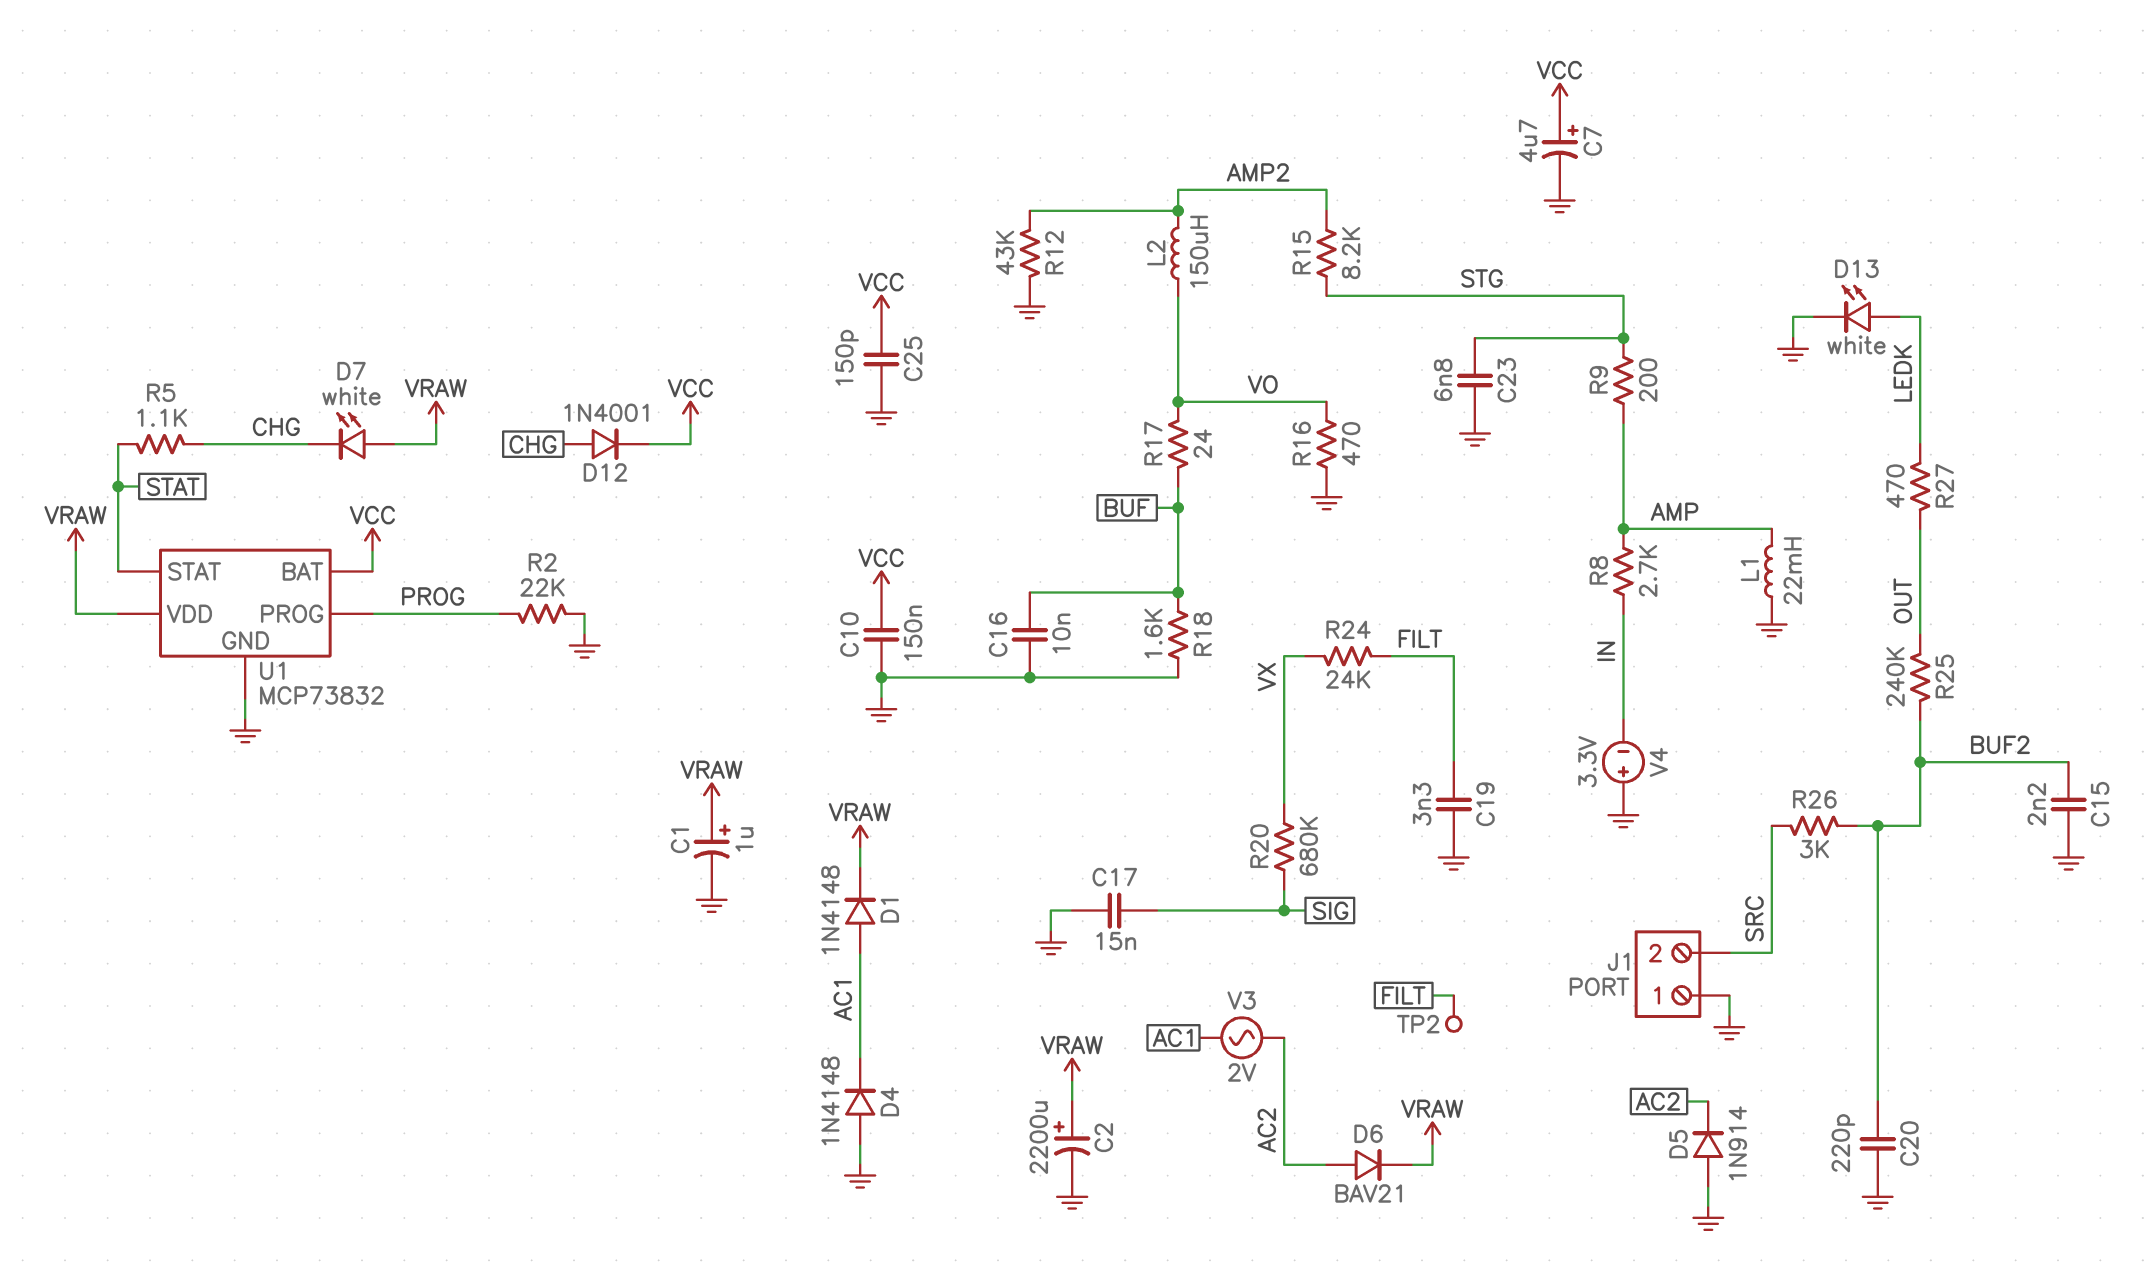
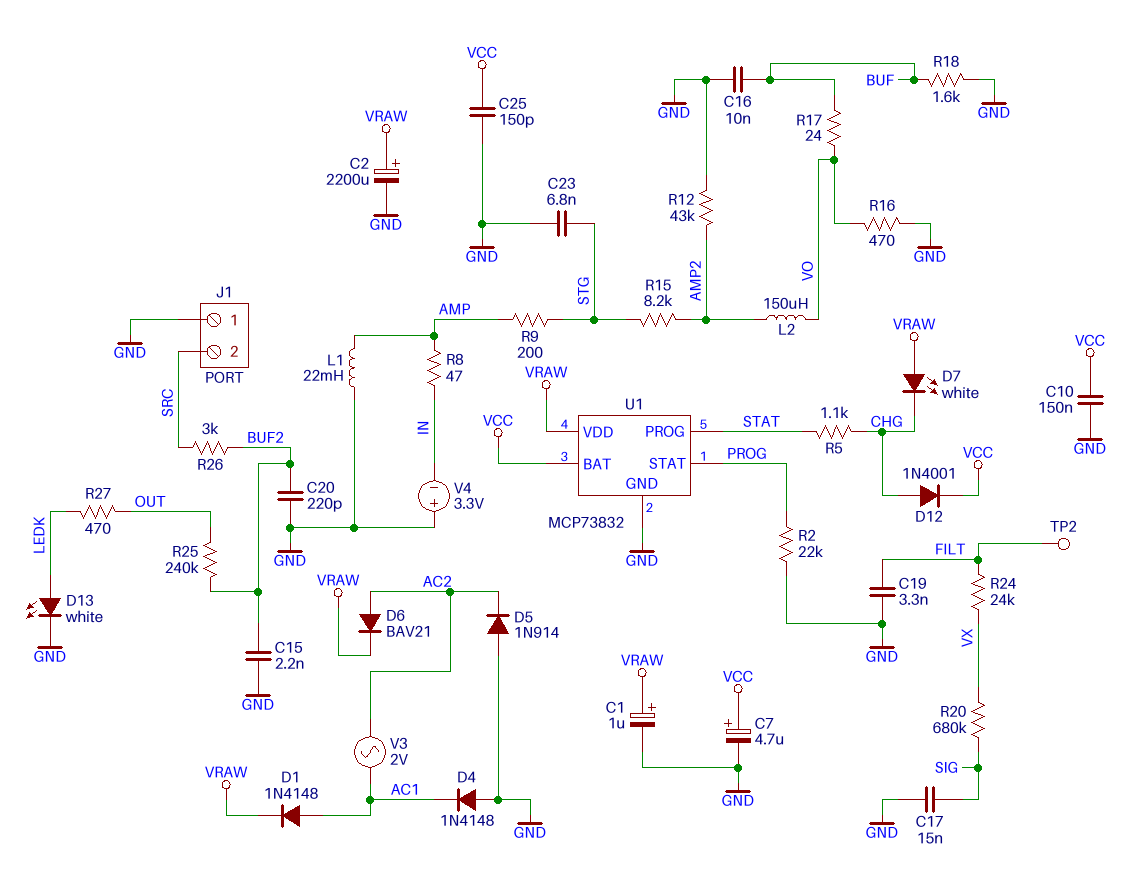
R8: 2.7k (AMP, IN) -> 47 (AMP, IN)
U1 pin PROG: PROG -> STAT
U1 pin STAT: STAT -> PROG

